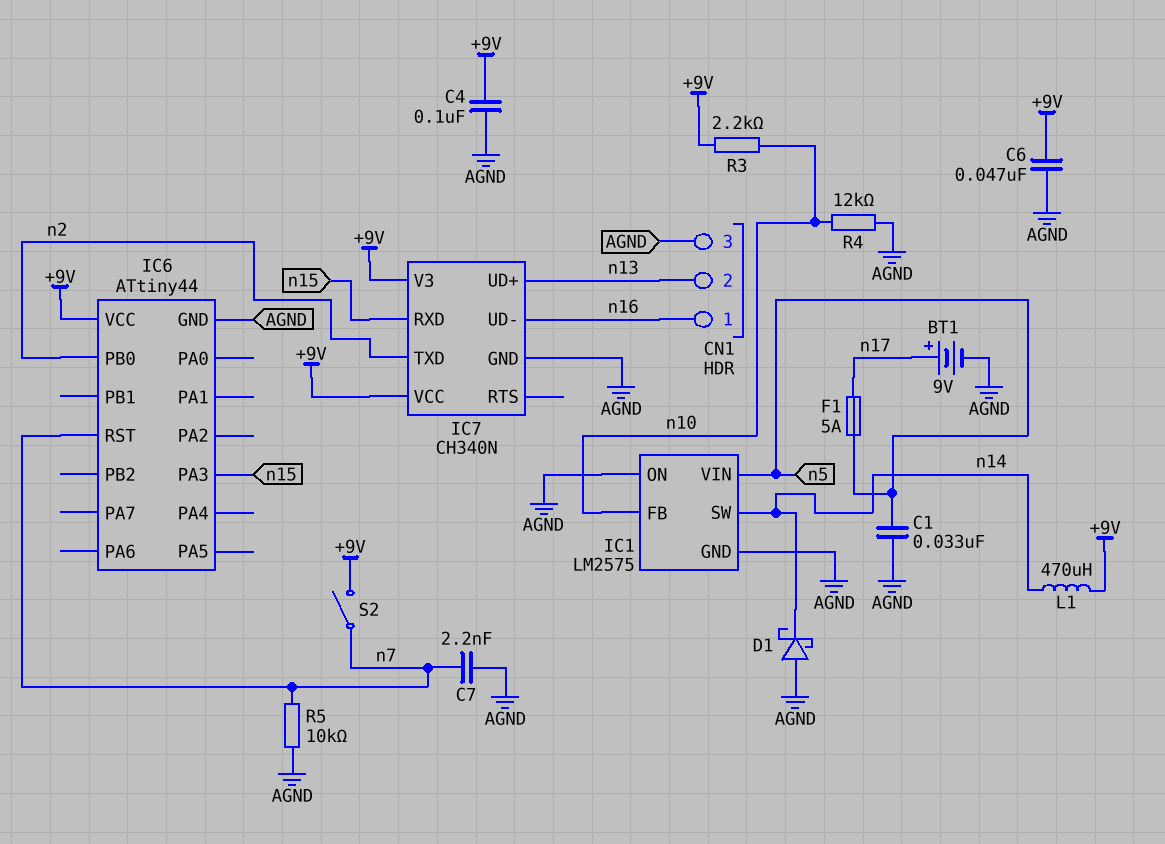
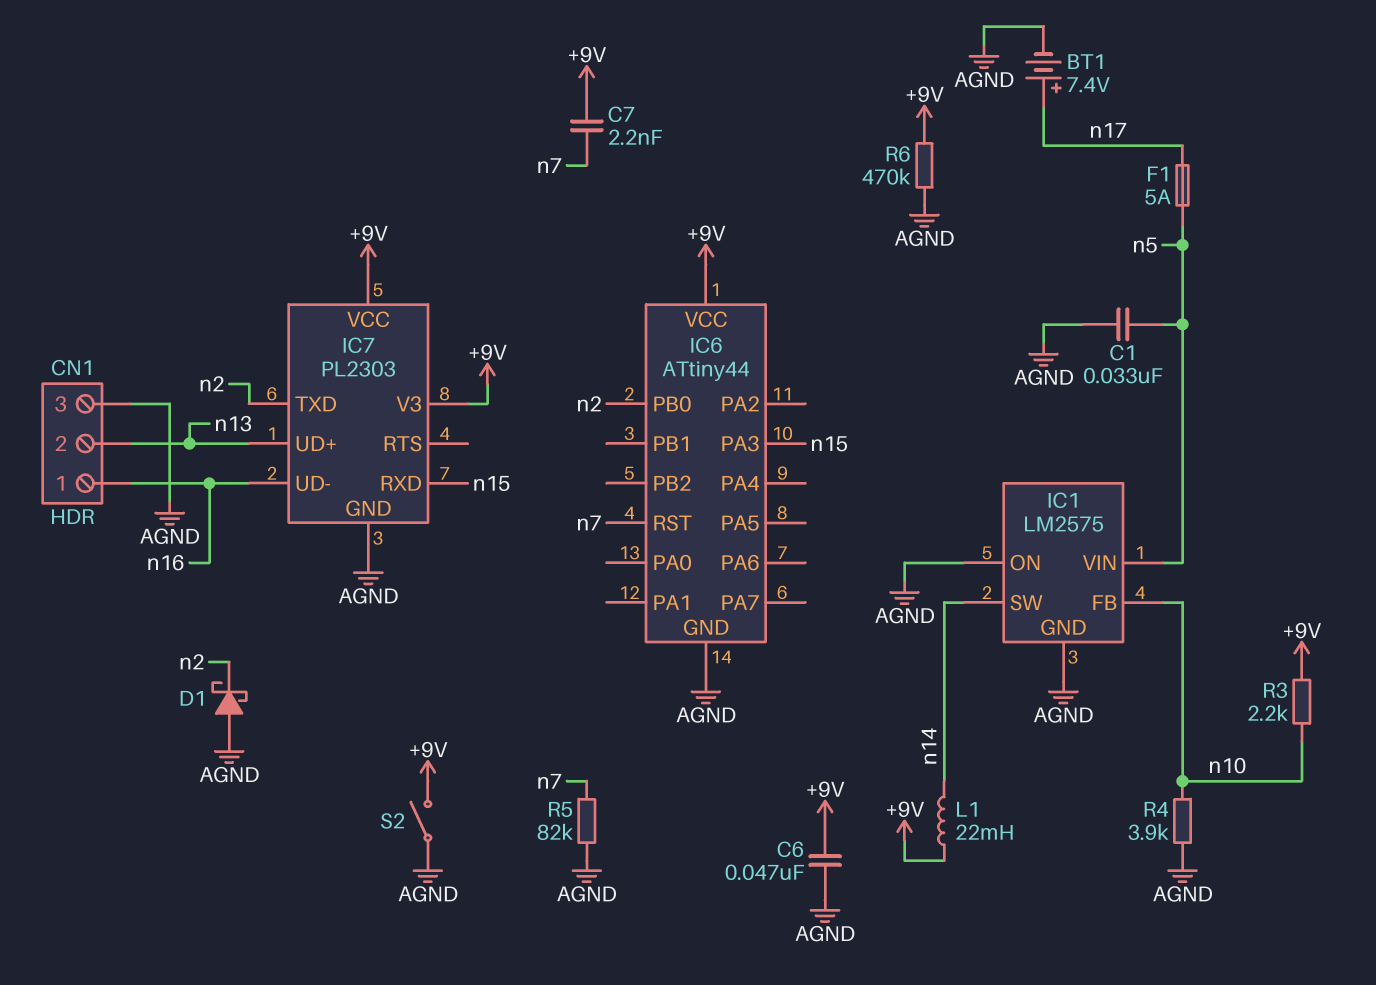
BT1: 9V (plus n17, minus AGND) -> 7.4V (plus n17, minus AGND)
C4: 100nF (+9V, AGND) -> none
C7: 2.2nF (AGND, n7) -> 2.2nF (+9V, n7)
D1: schottky (A AGND, K n14) -> schottky (A AGND, K n2)
IC7: CH340N -> PL2303
L1: 470uH (+9V, n14) -> 22mH (+9V, n14)
R4: 12k (AGND, n10) -> 3.9k (AGND, n10)
R5: 10k (AGND, n7) -> 82k (AGND, n7)
R6: none -> 470k (+9V, AGND)
S2: switch (+9V, n7) -> switch (+9V, AGND)

